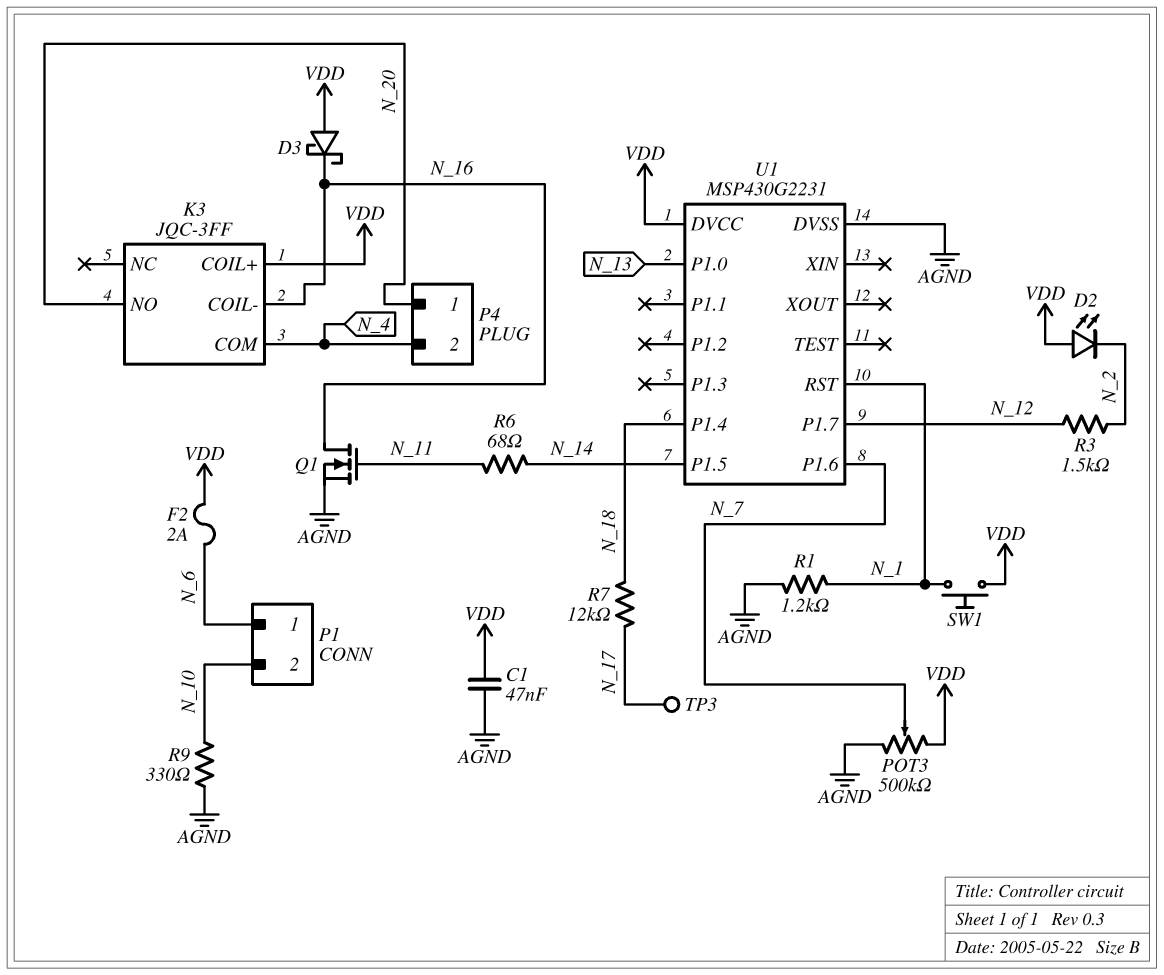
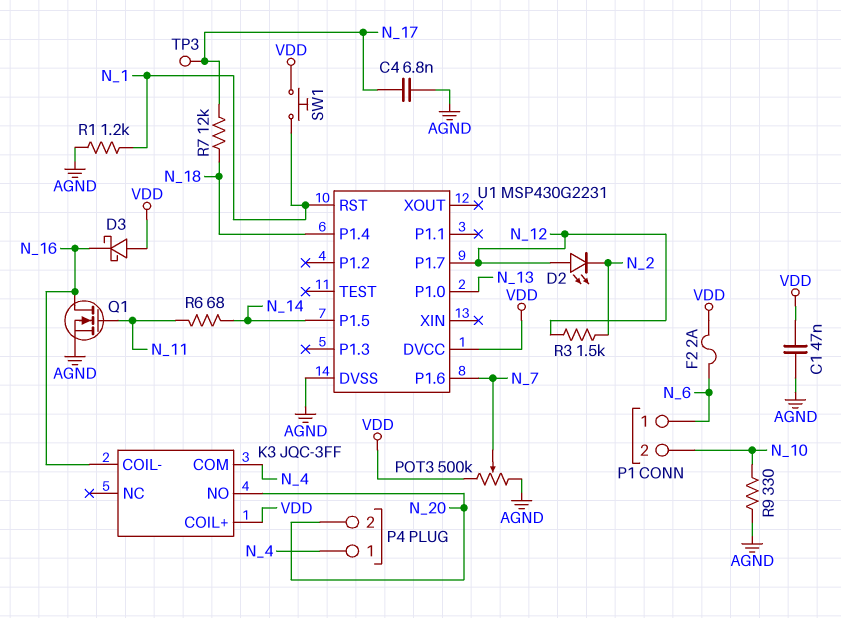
C4: none -> 6.8nF (AGND, N_17)
D2: LED (A VDD, K N_2) -> LED (A N_12, K N_2)
P4 pin 1: N_20 -> N_4
P4 pin 2: N_4 -> N_20

